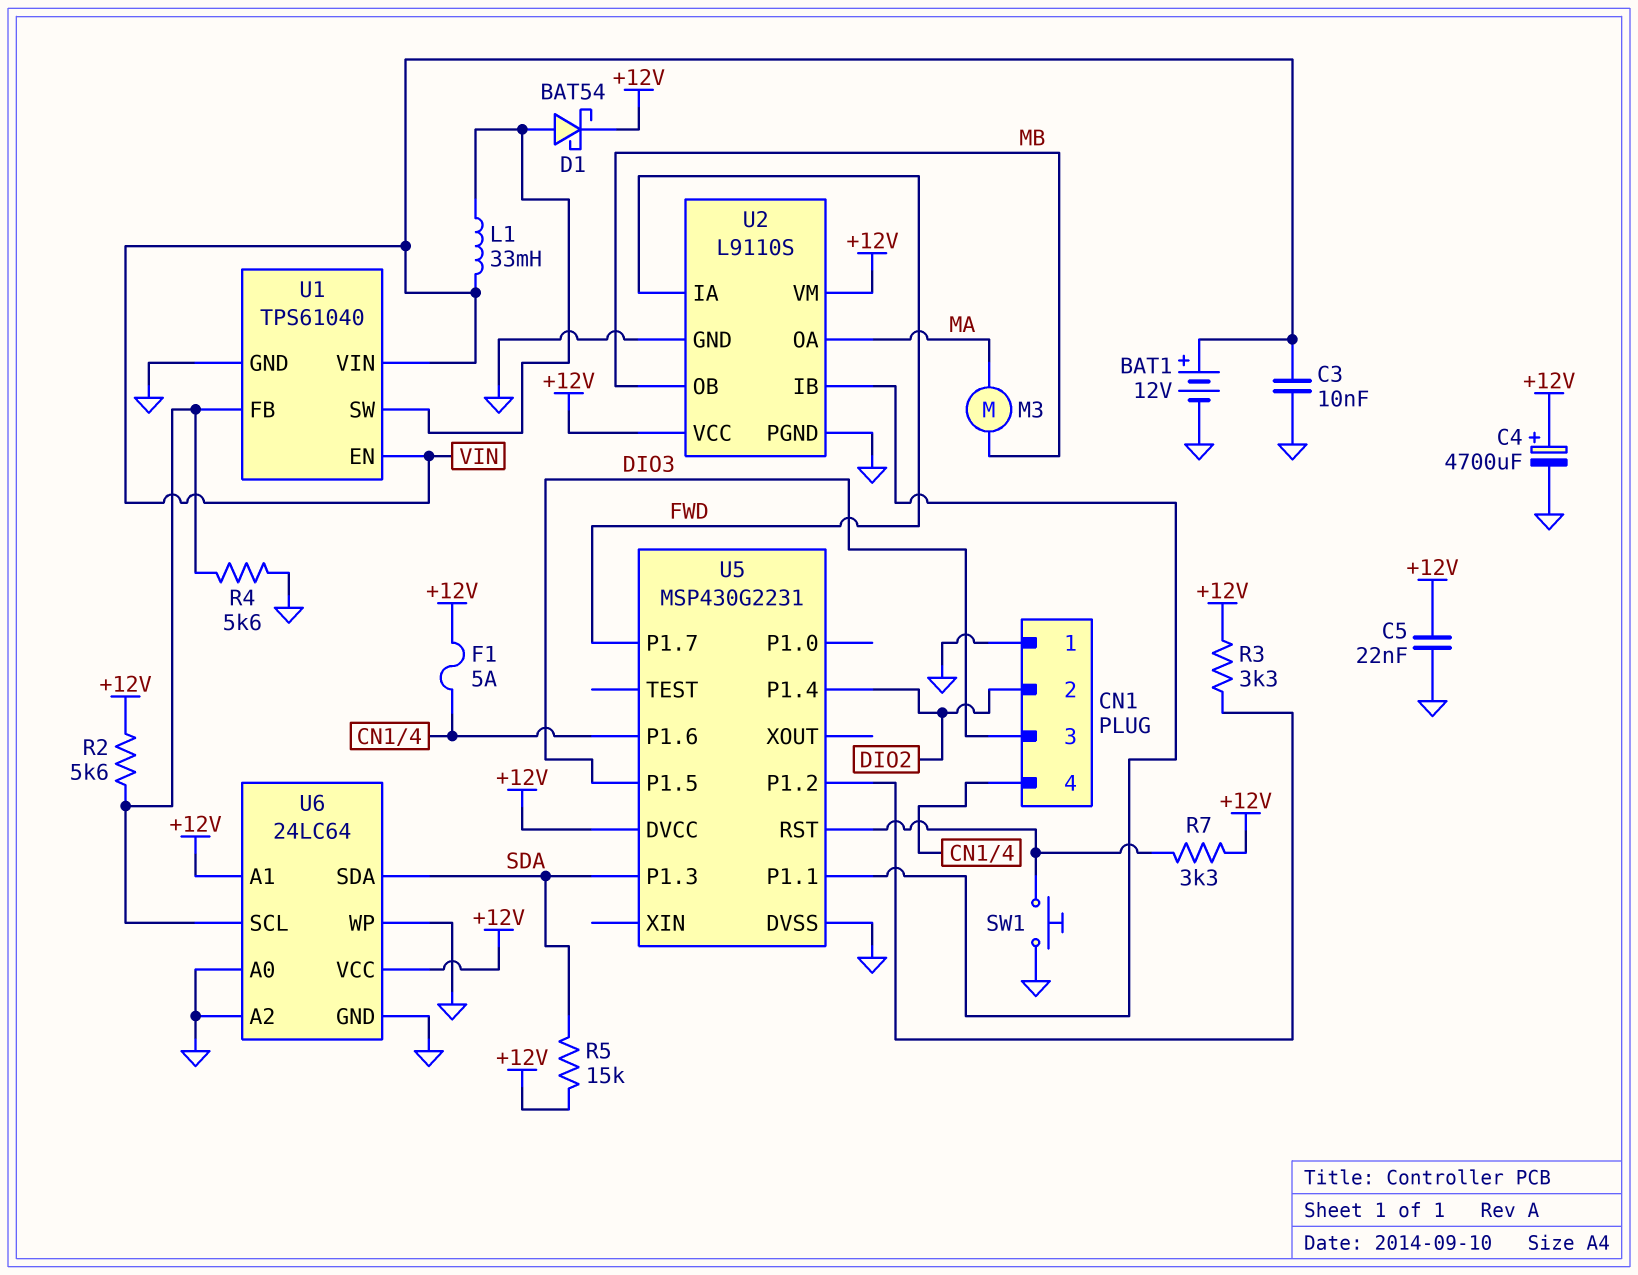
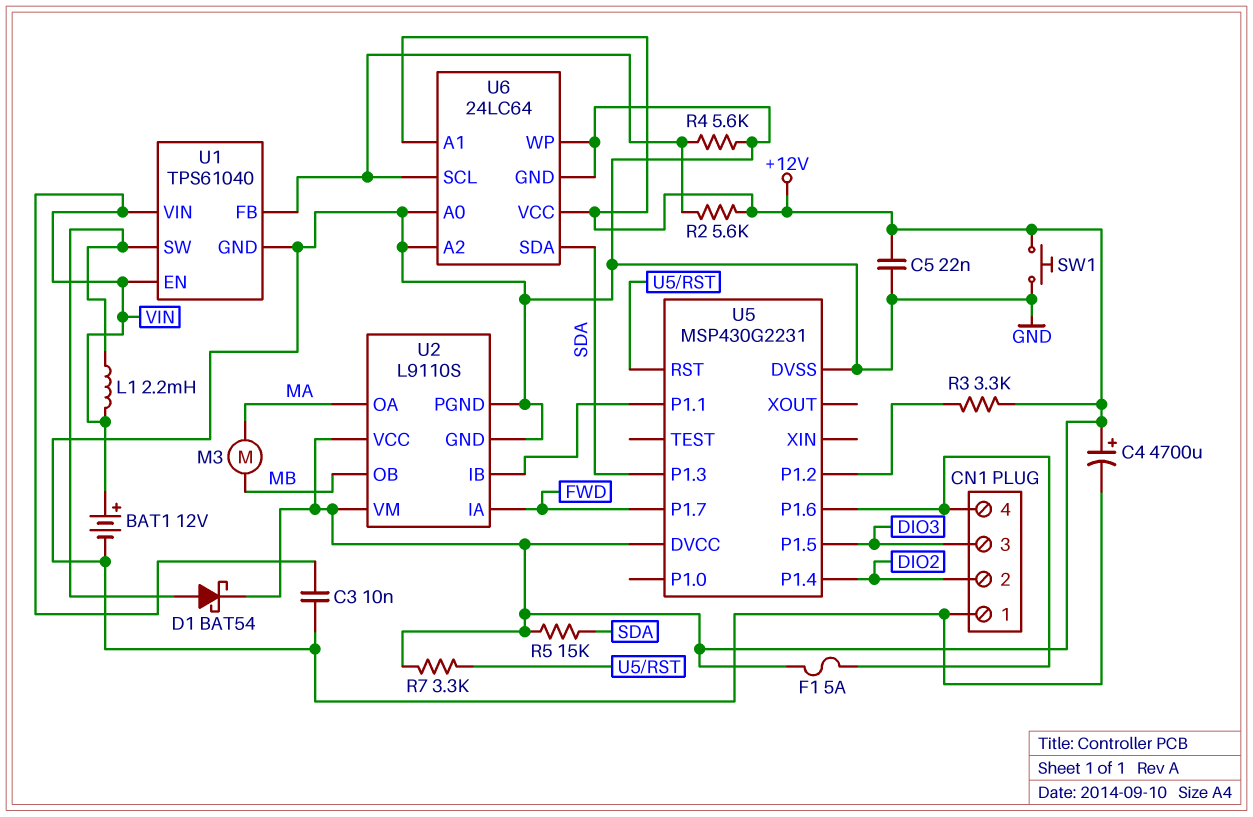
L1: 33mH (U1/SW, VIN) -> 2.2mH (U1/SW, VIN)
SW1: button (GND, U5/RST) -> button (+12V, GND)

